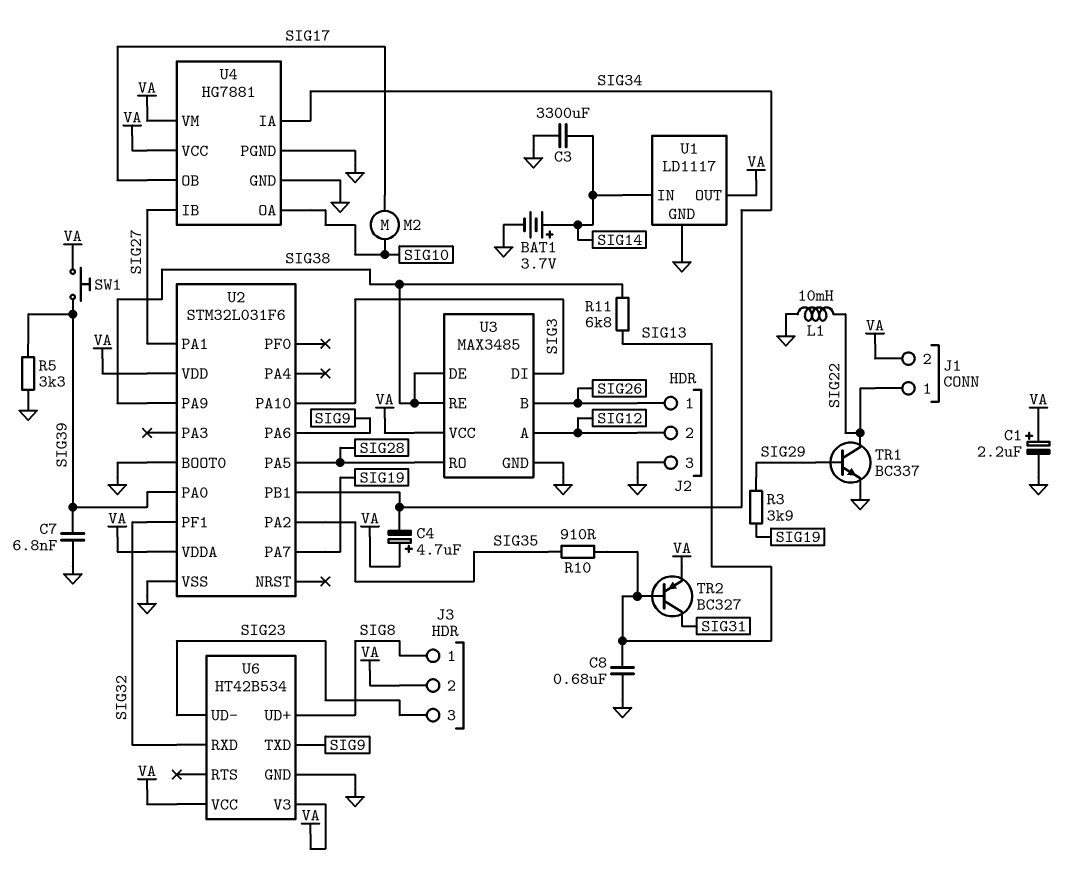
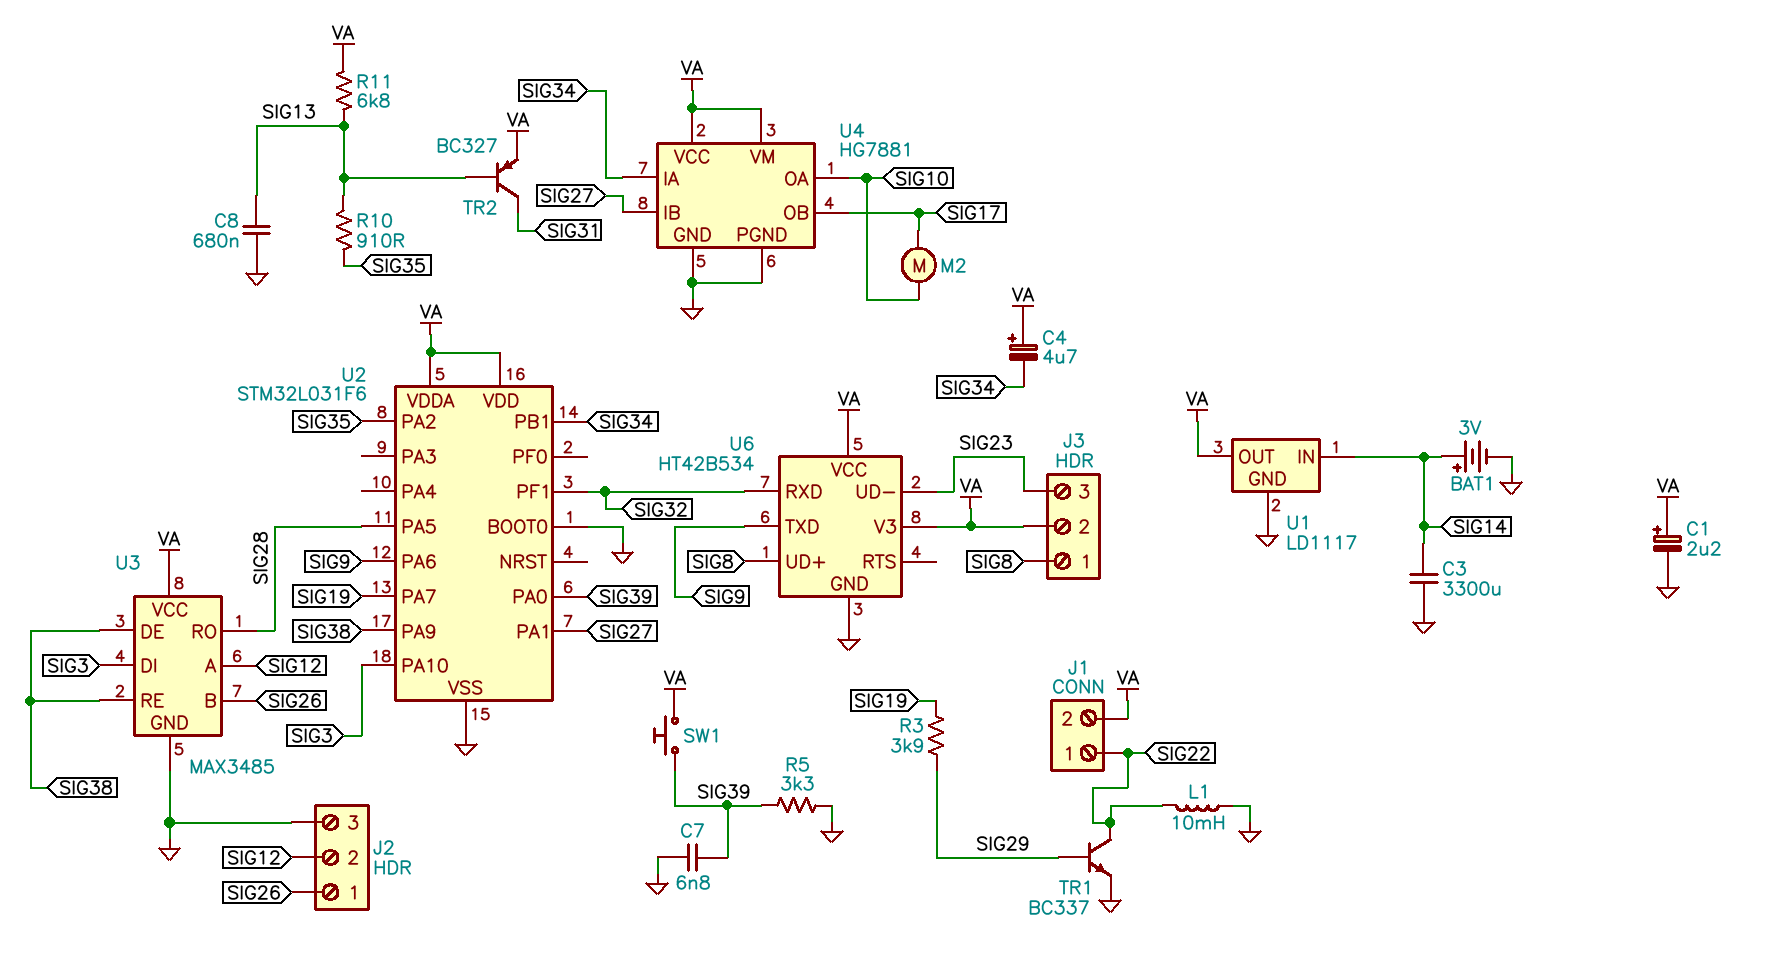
BAT1: 3.7V (plus SIG14, minus GND) -> 3V (plus SIG14, minus GND)
R11: 6.8k (SIG13, SIG38) -> 6.8k (SIG13, VA)

